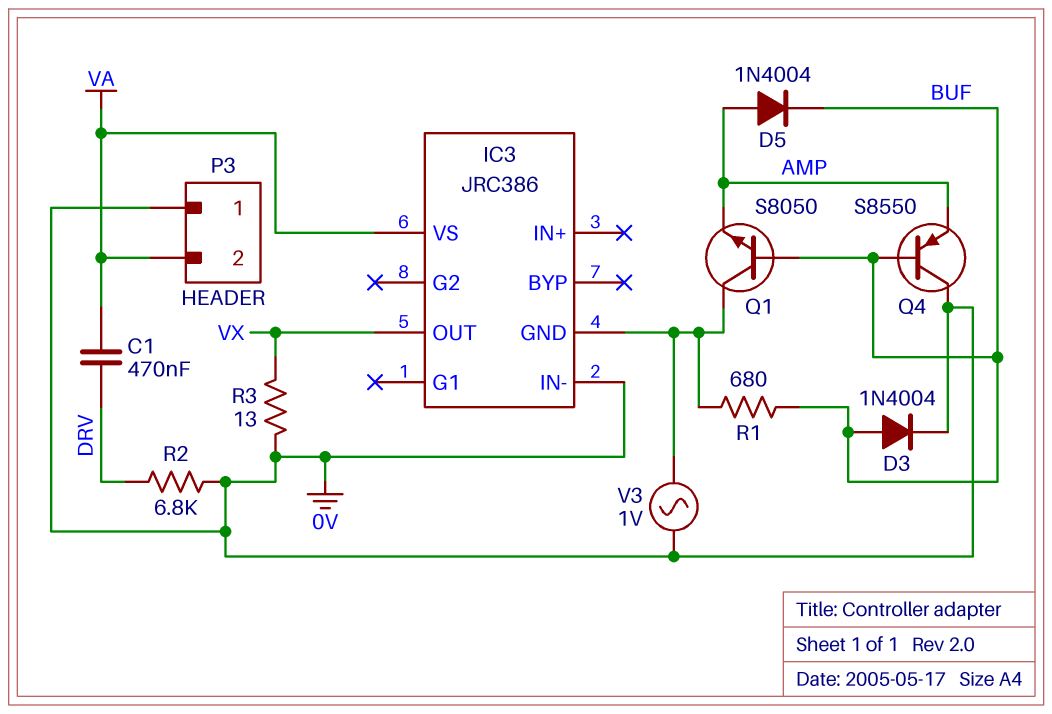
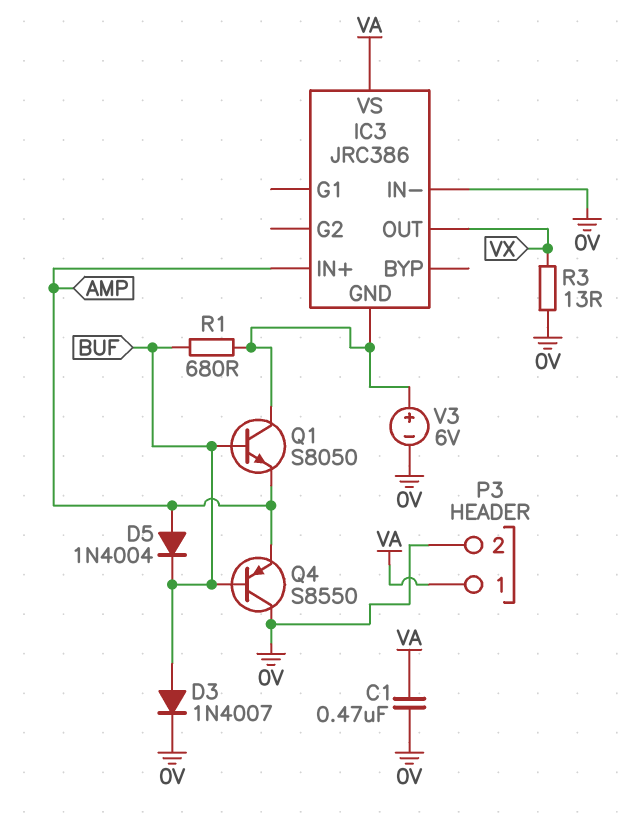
C1: 470nF (DRV, VA) -> 470nF (0V, VA)
D3: diode 1N4004 (A BUF, K 0V) -> diode 1N4007 (A BUF, K 0V)
IC3 pin IN+: none -> AMP
P3 pin 1: 0V -> VA
P3 pin 2: VA -> 0V
R2: 6.8k (0V, DRV) -> none
V3: AC 1V (0V, IC3/GND) -> 6V (plus IC3/GND, minus 0V)

